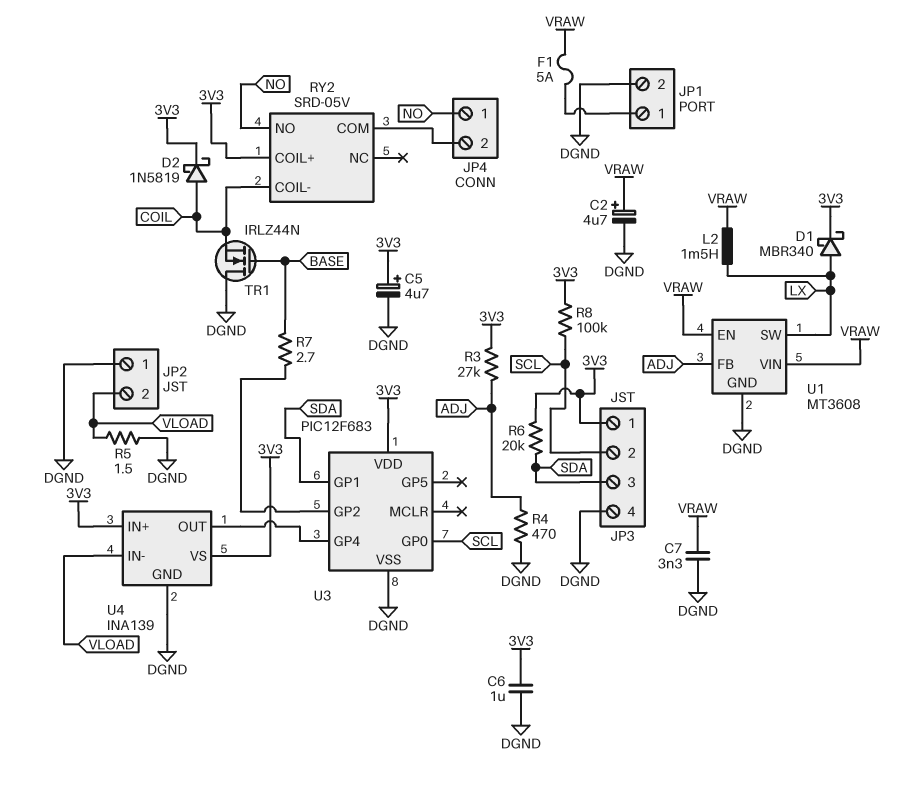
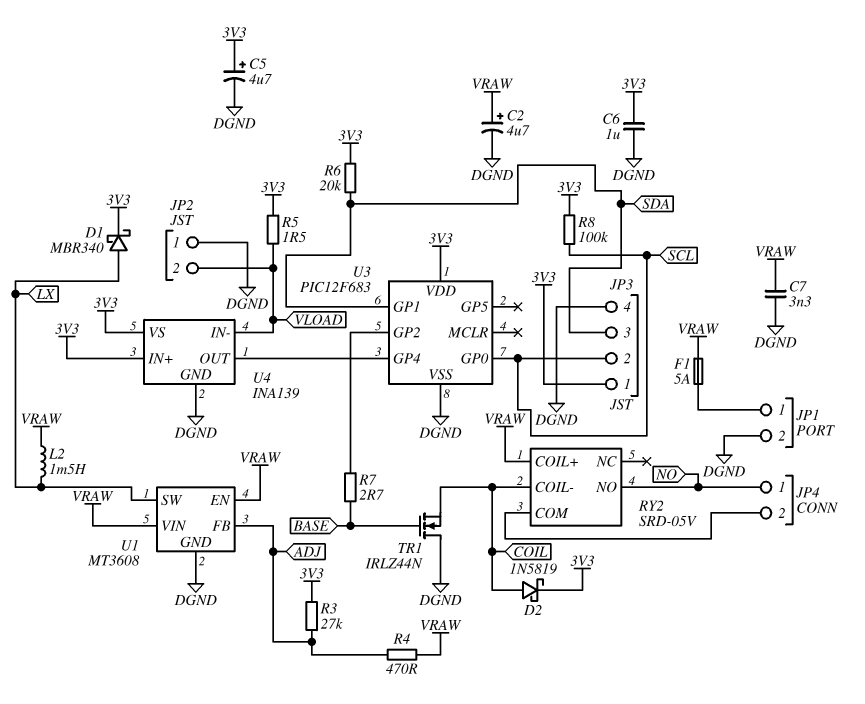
R4: 470 (ADJ, DGND) -> 470 (ADJ, VRAW)
R5: 1.5 (DGND, VLOAD) -> 1.5 (3V3, VLOAD)
RY2 pin COIL+: 3V3 -> VRAW

